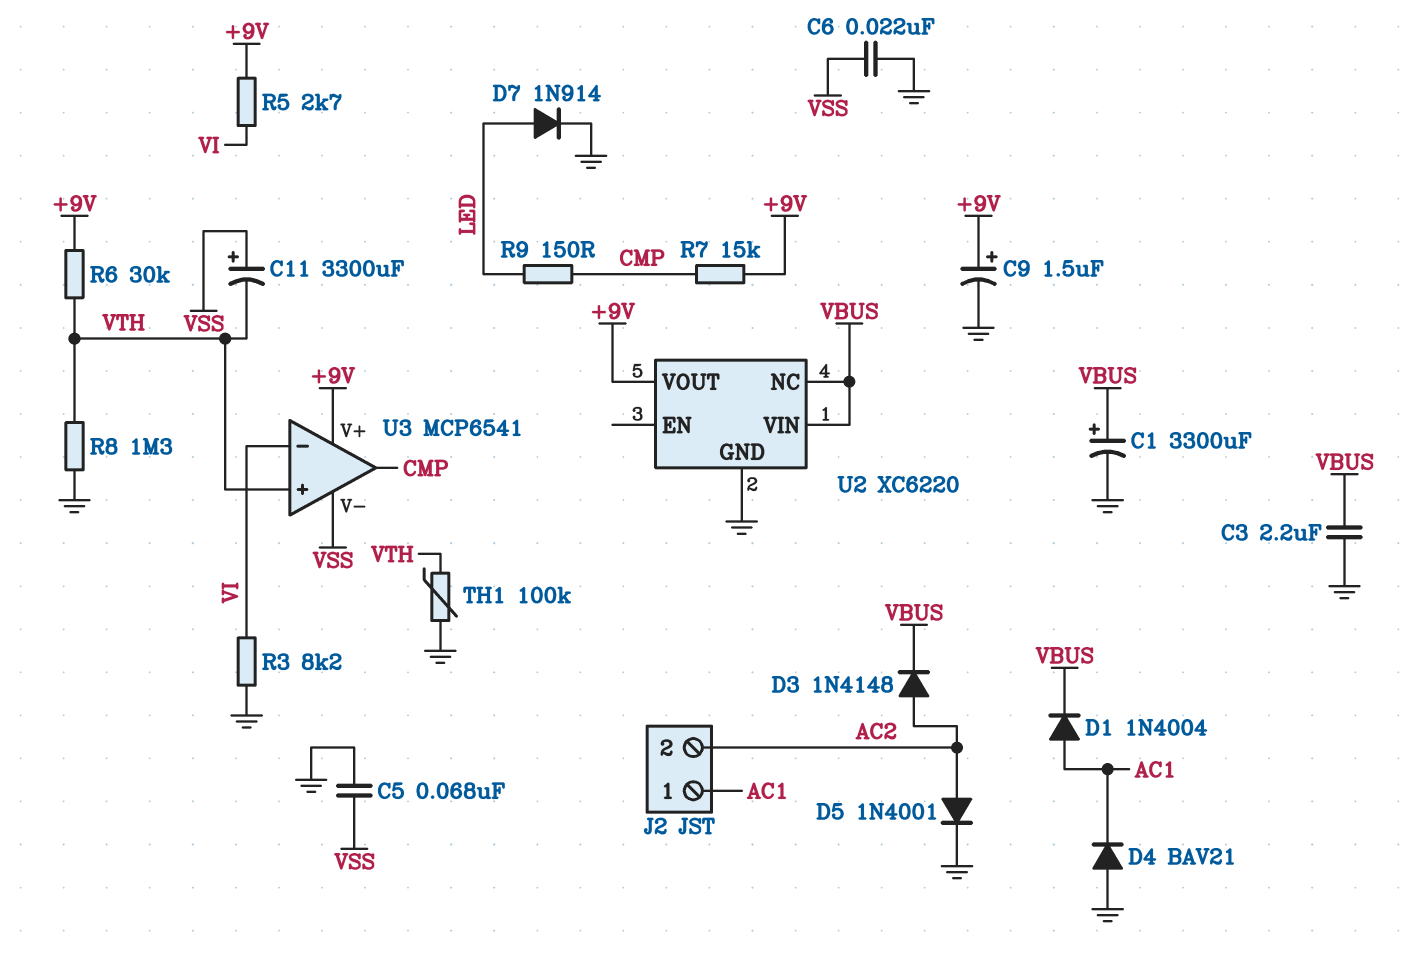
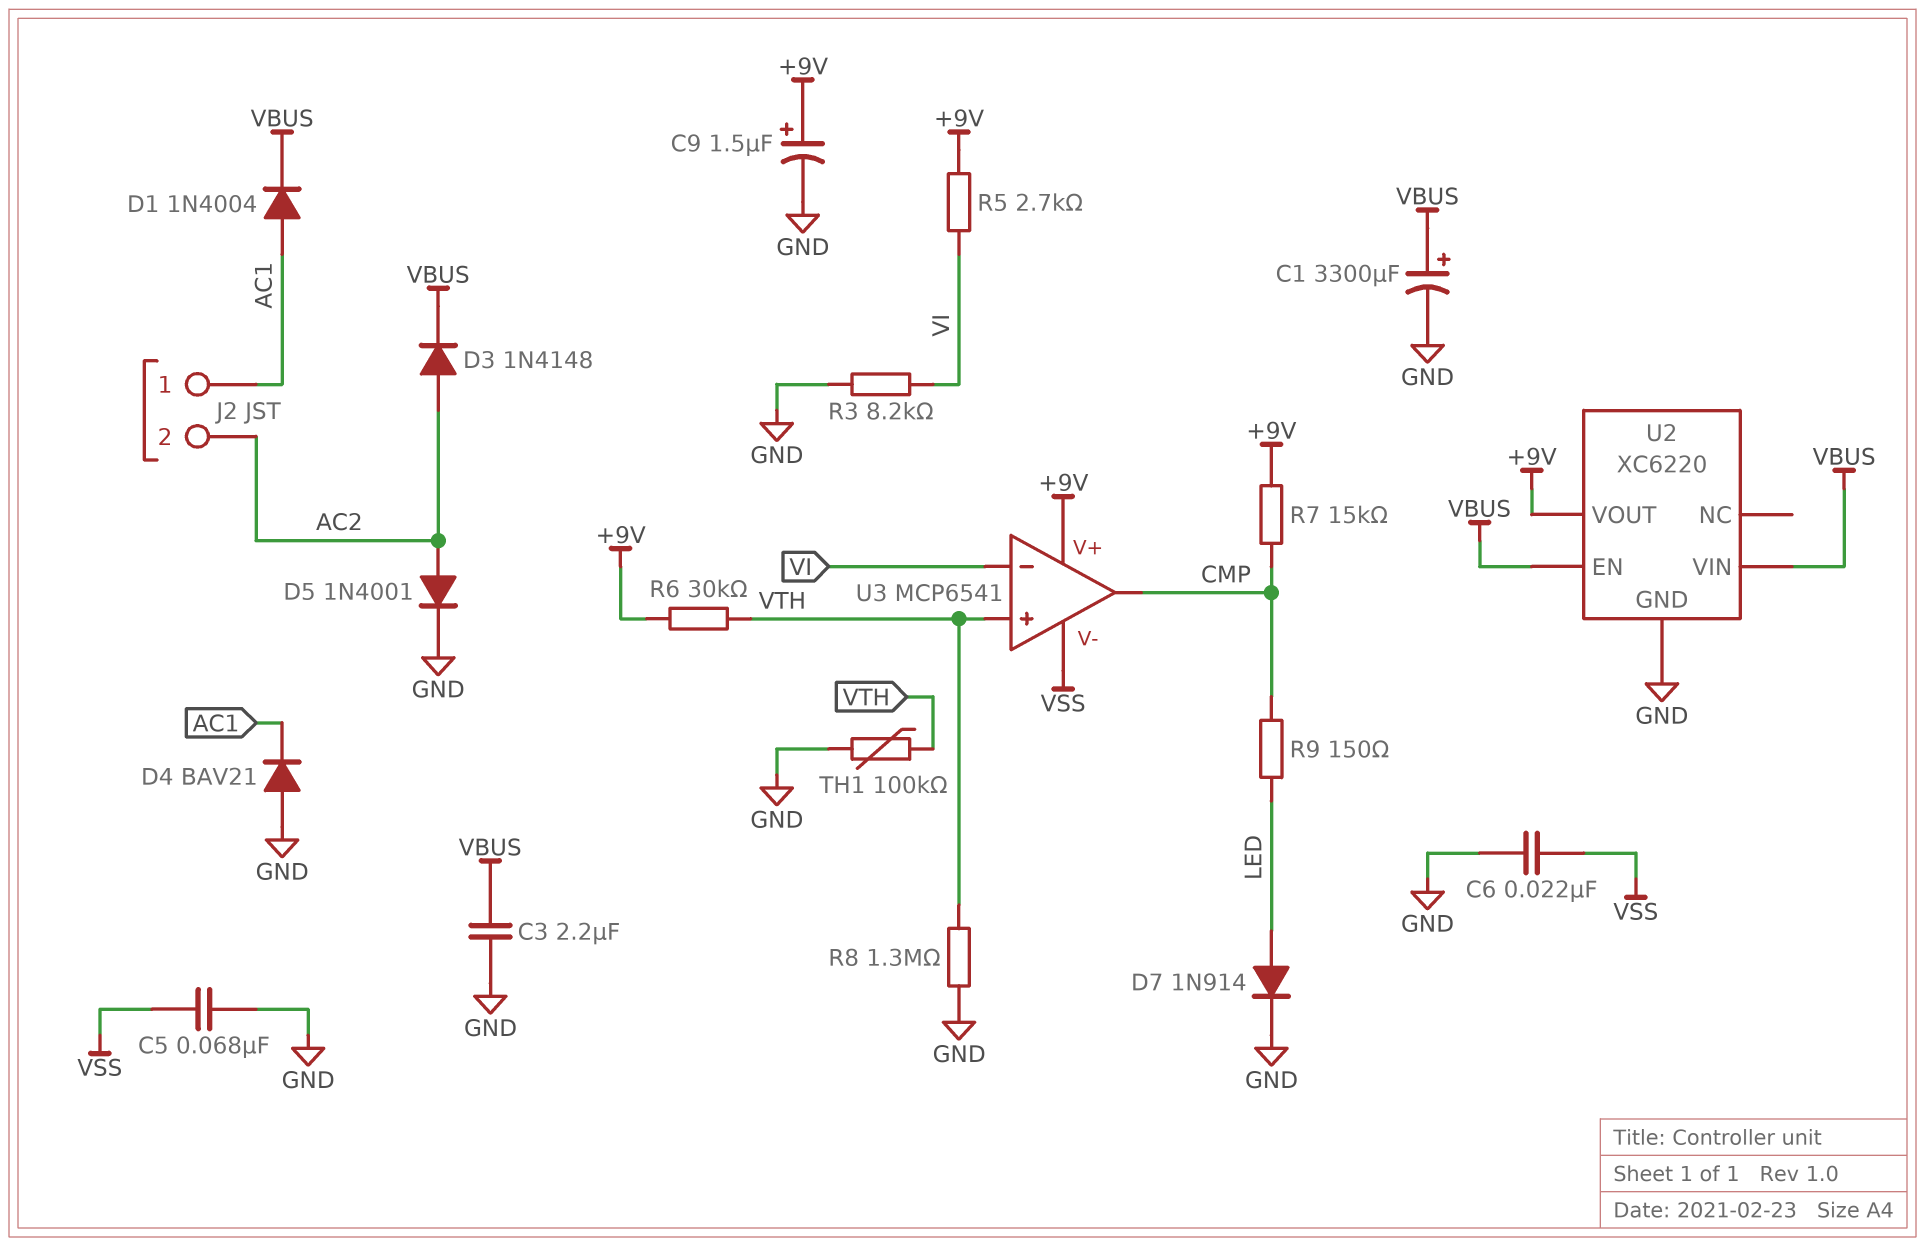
C11: 3300uF (plus VSS, minus VTH) -> none
U2 pin EN: none -> VBUS
U2 pin NC: VBUS -> none

